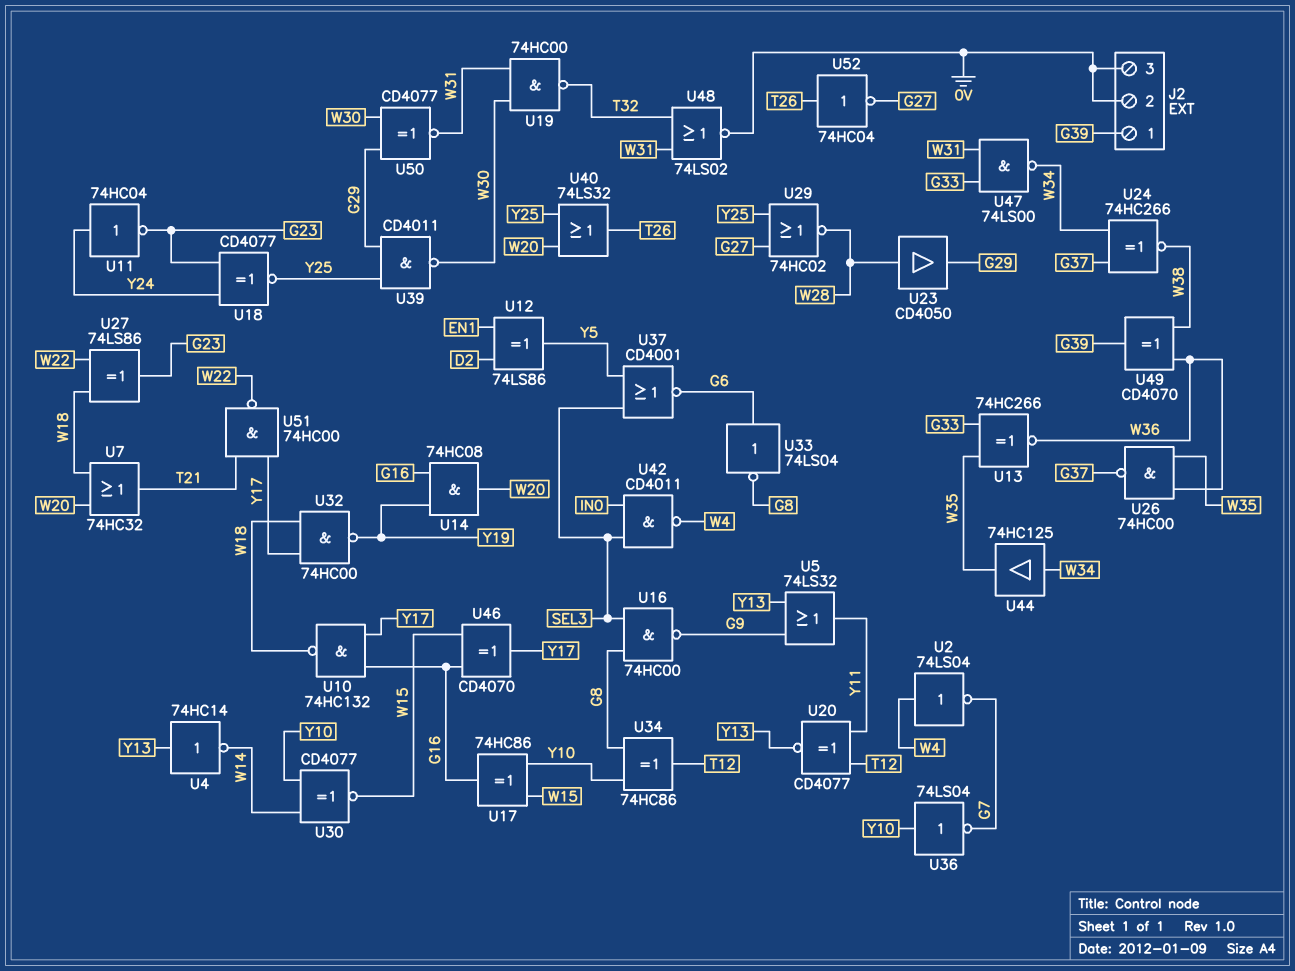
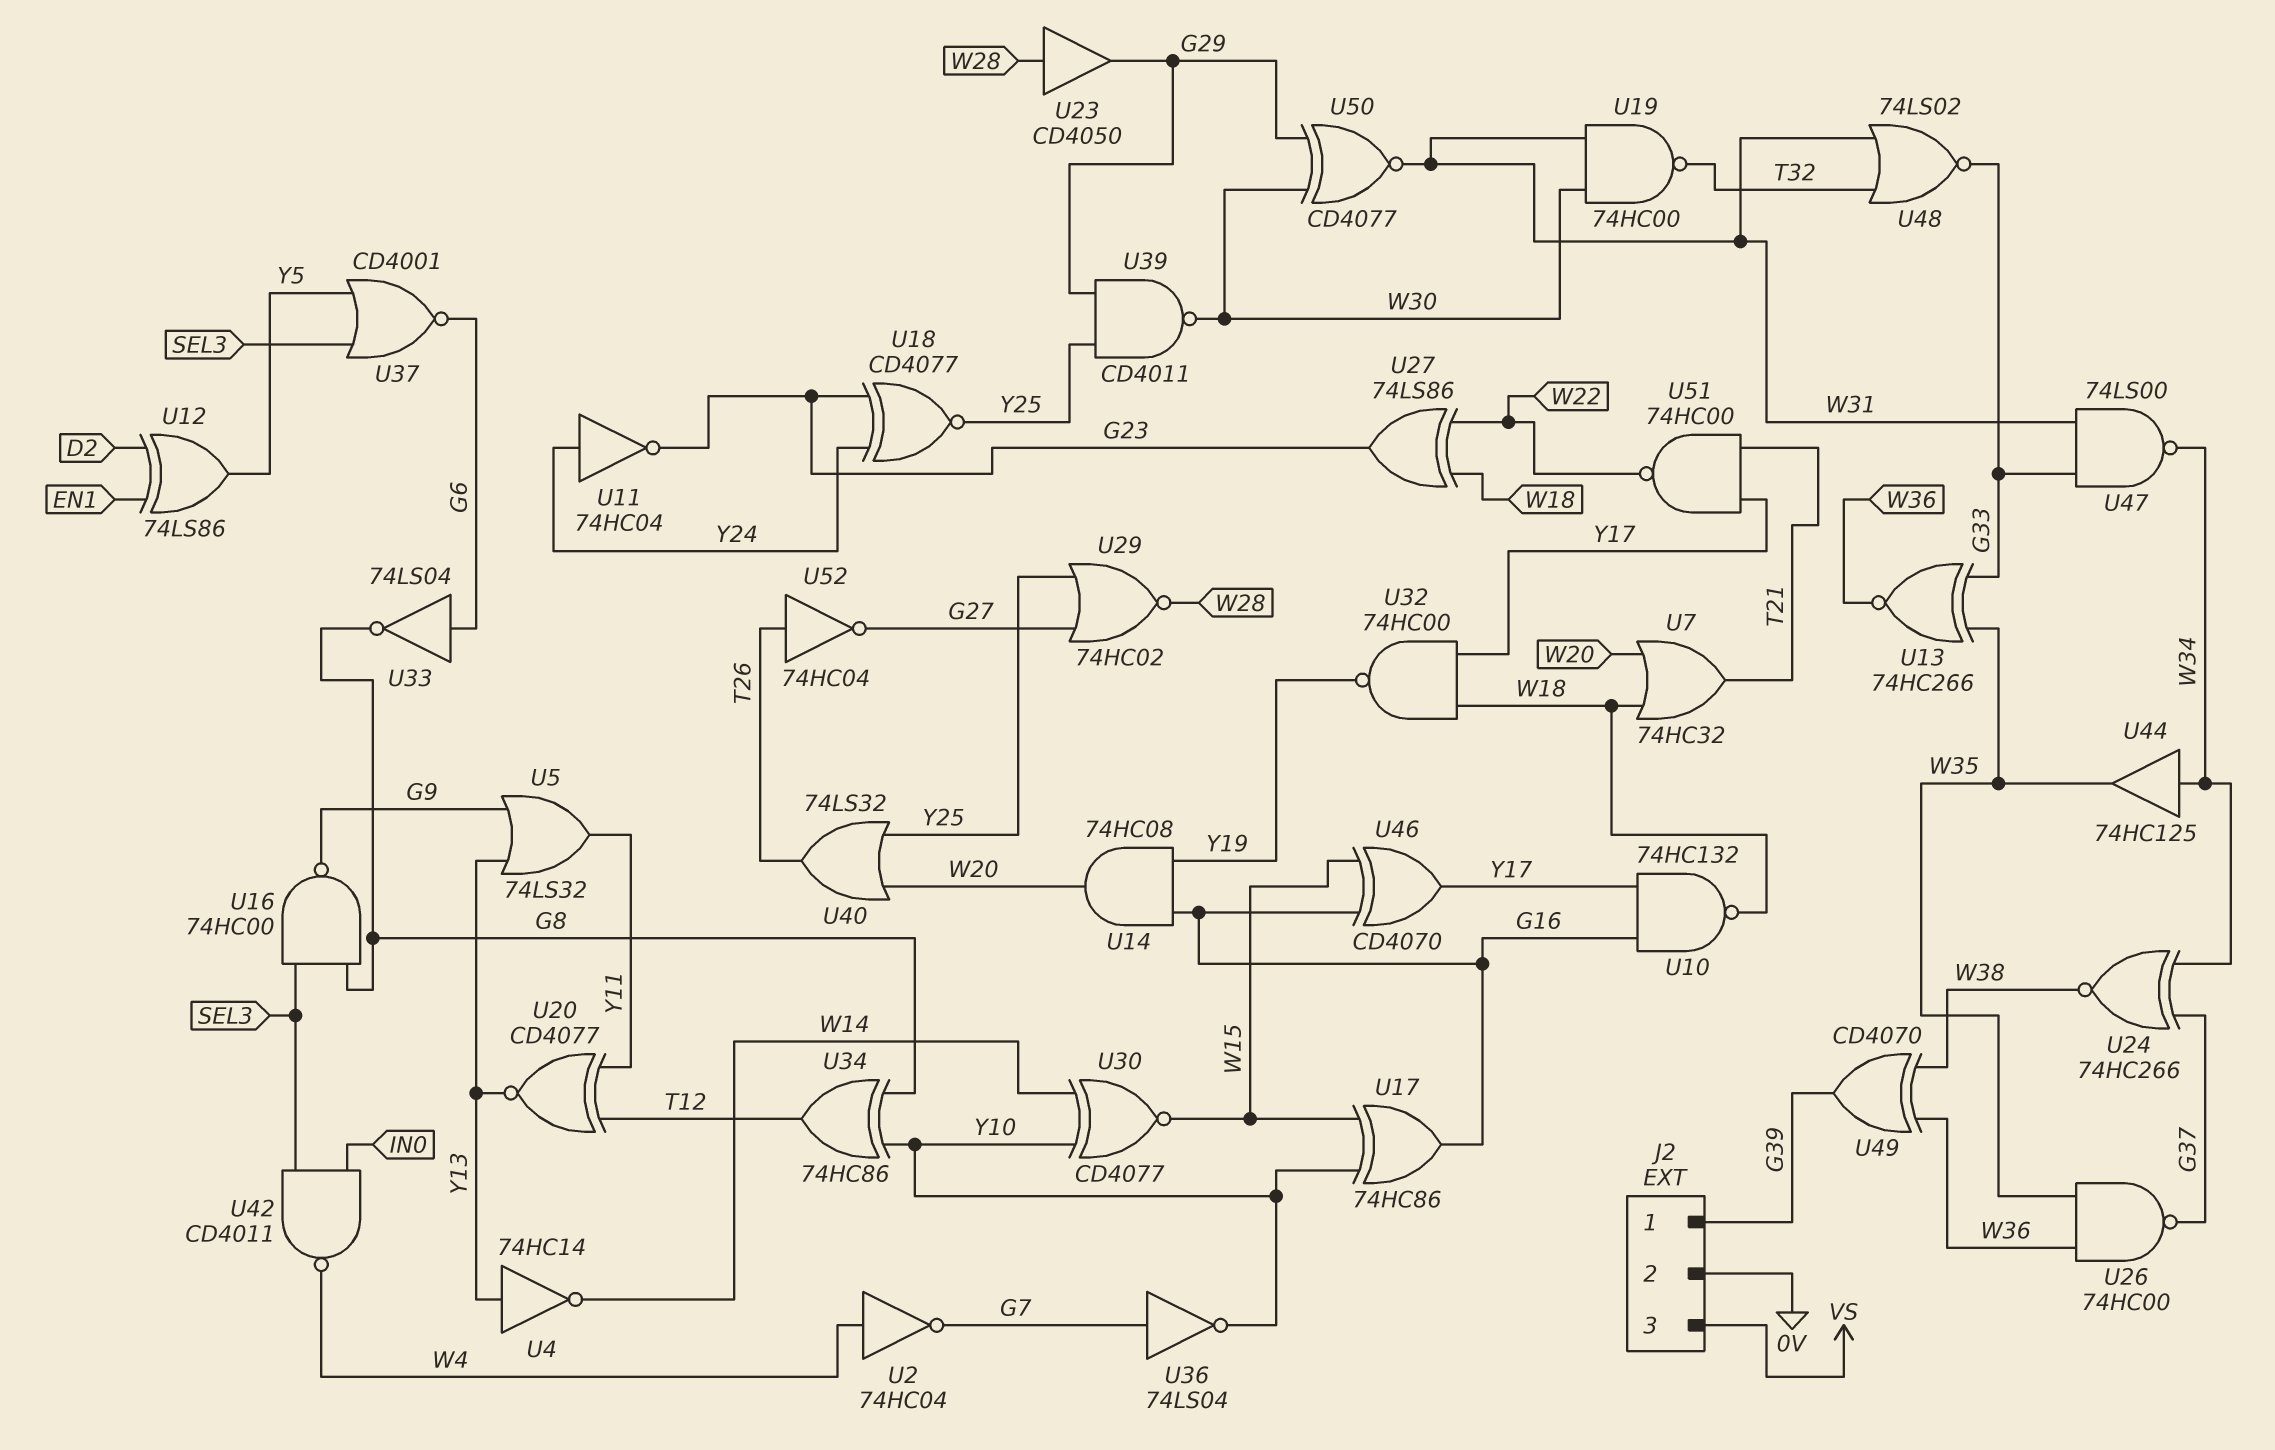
J2 pin 3: 0V -> VS
U2: NOT 74LS04 (in W4, out G7) -> NOT 74HC04 (in W4, out G7)
U36: NOT 74LS04 (in Y10, out G7) -> NOT 74LS04 (in G7, out Y10)
U48: NOR 74LS02 (in T32, in W31, out 0V) -> NOR 74LS02 (in T32, in W31, out G33)

